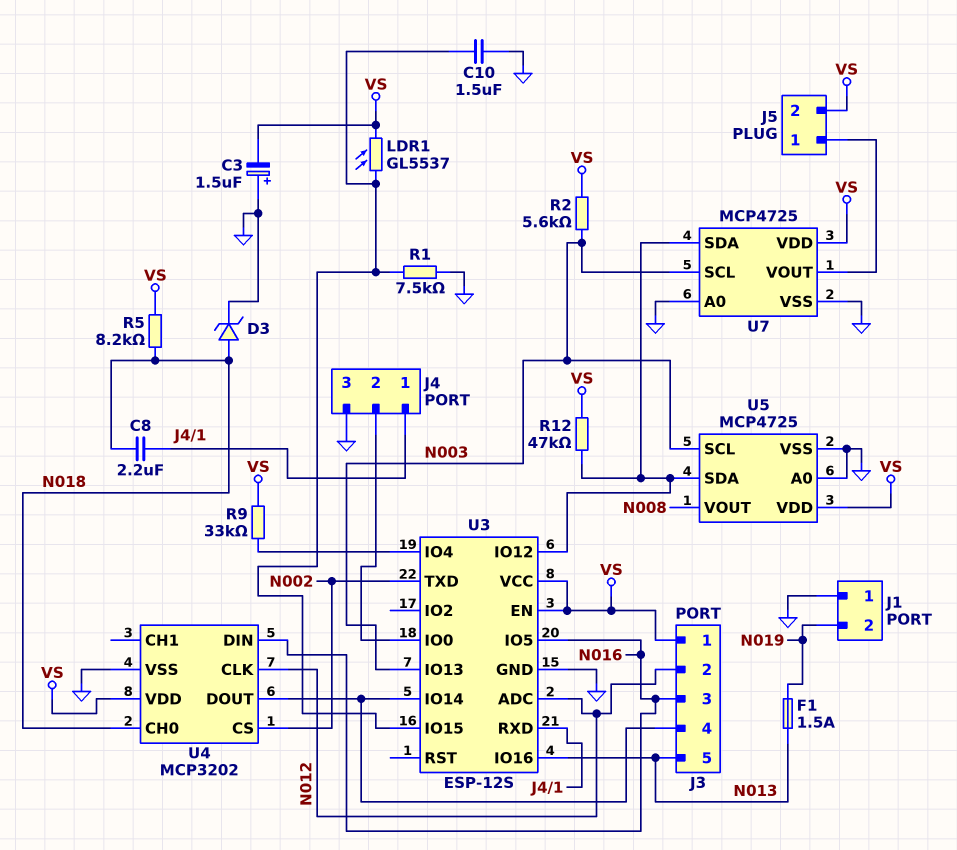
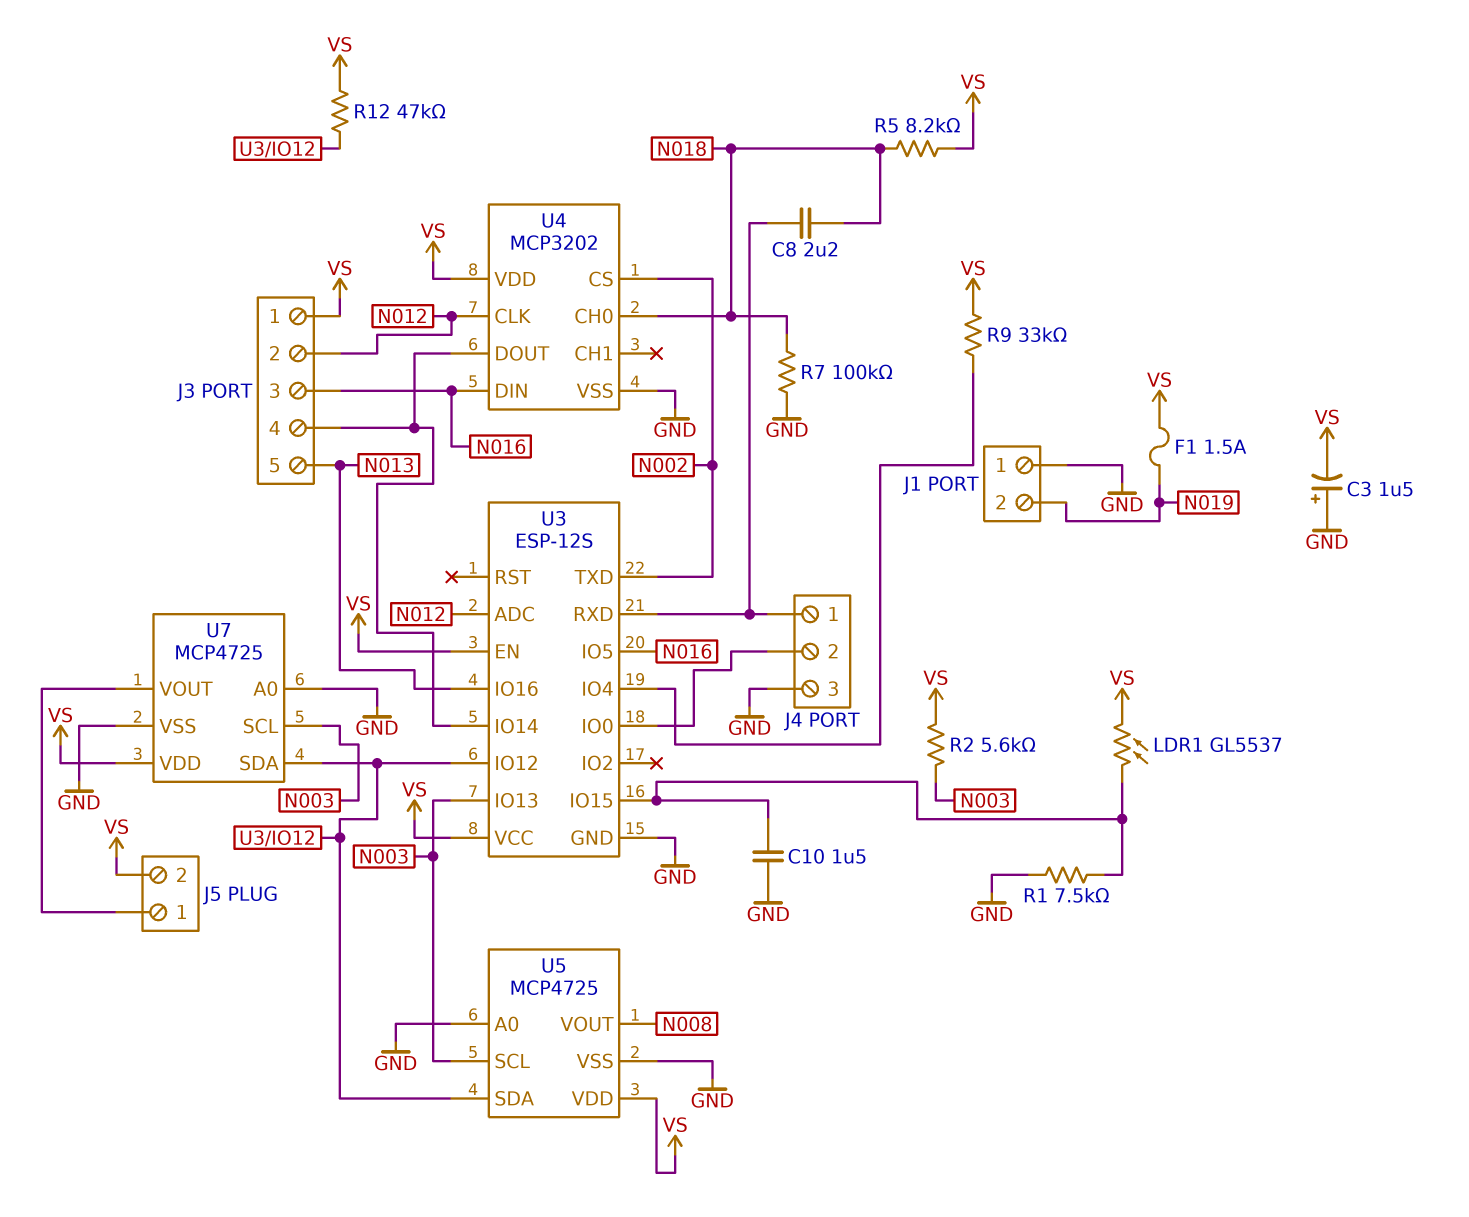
D3: zener (A N018, K GND) -> none
F1: 1.5A (N013, N019) -> 1.5A (N019, VS)
R7: none -> 100k (GND, N018)

